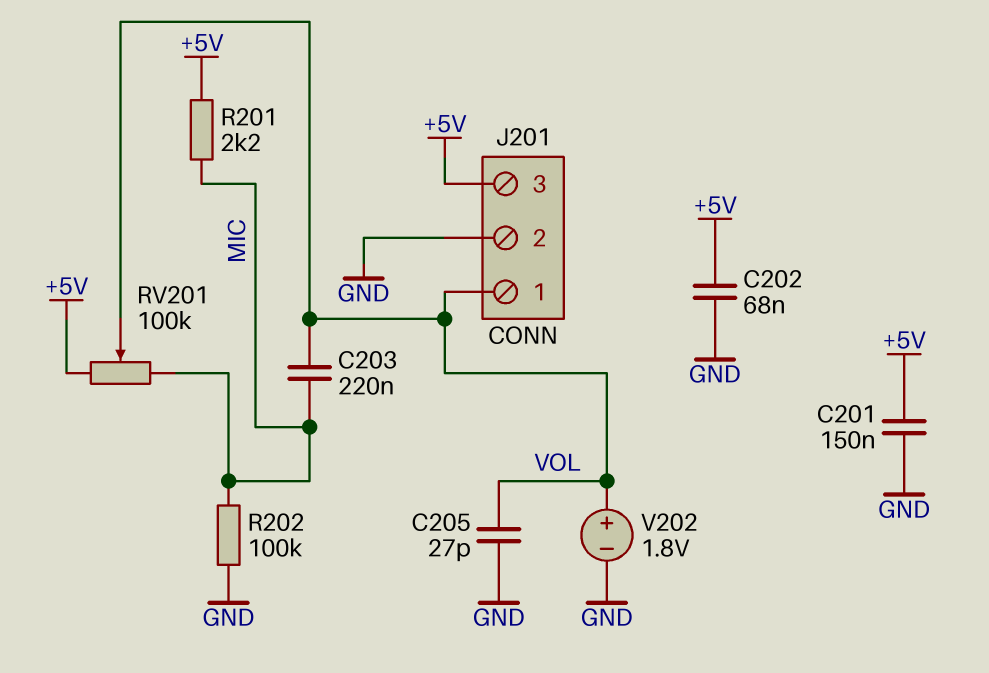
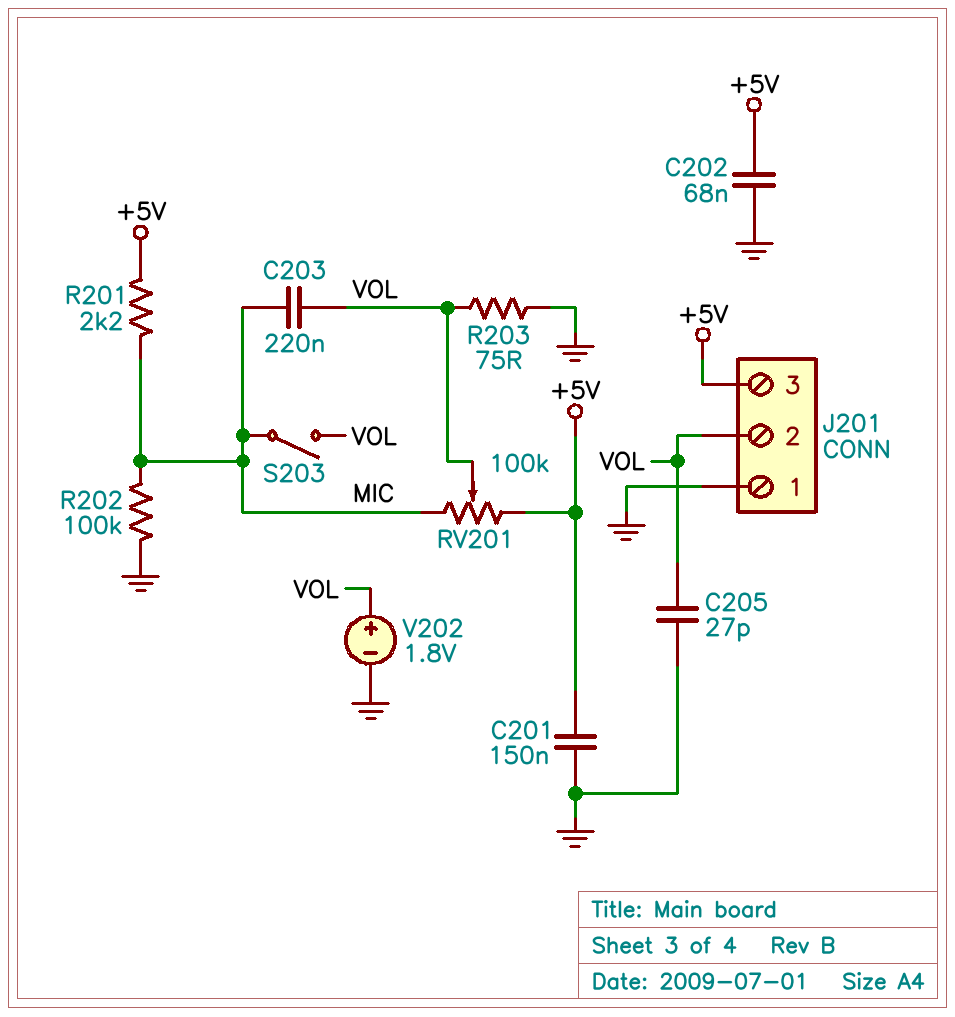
J201 pin 1: VOL -> GND
J201 pin 2: GND -> VOL
R203: none -> 75 (GND, VOL)
S203: none -> switch (MIC, VOL)

